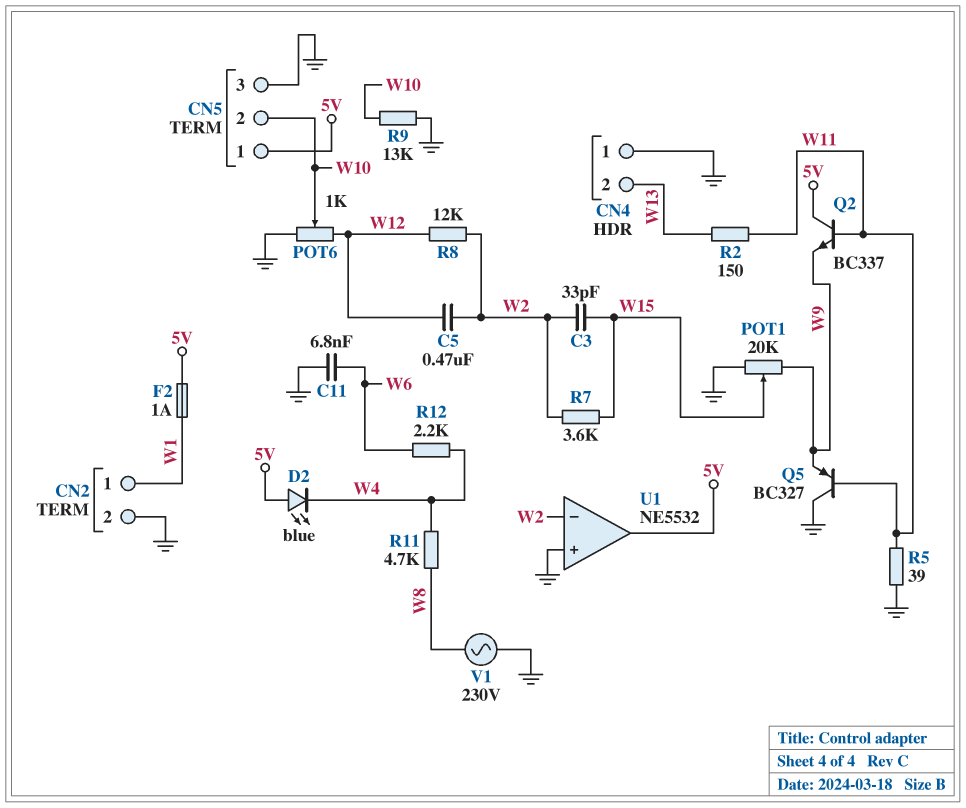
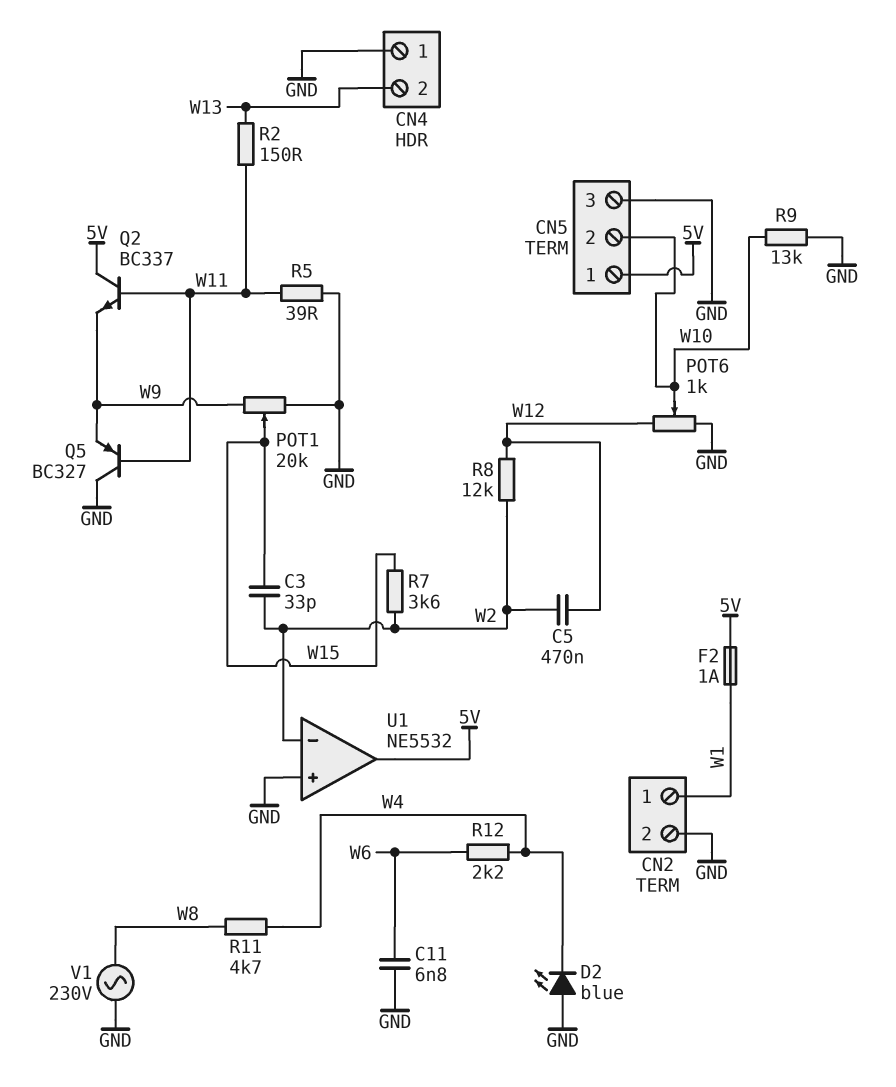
D2: LED blue (A 5V, K W4) -> LED blue (A GND, K W4)

